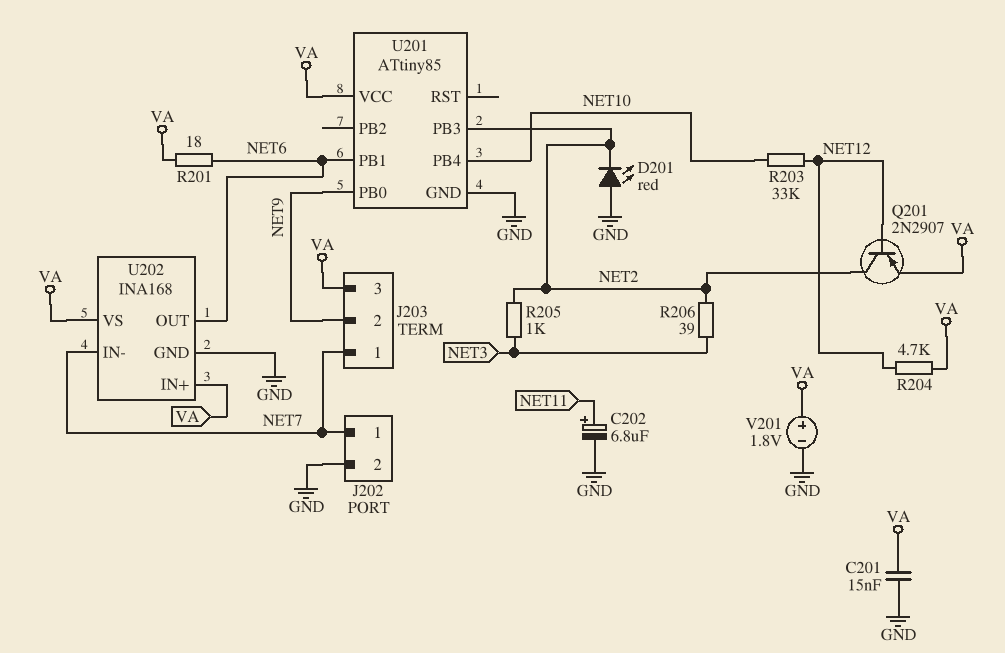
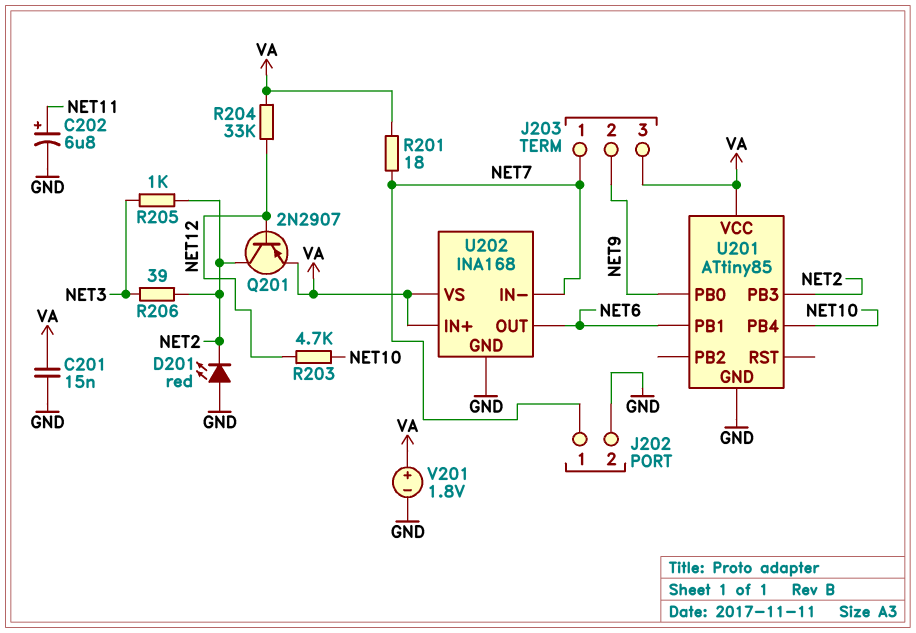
R201: 18 (NET6, VA) -> 18 (NET7, VA)
R203: 33k (NET10, NET12) -> 4.7k (NET10, NET12)
R204: 4.7k (NET12, VA) -> 33k (NET12, VA)

